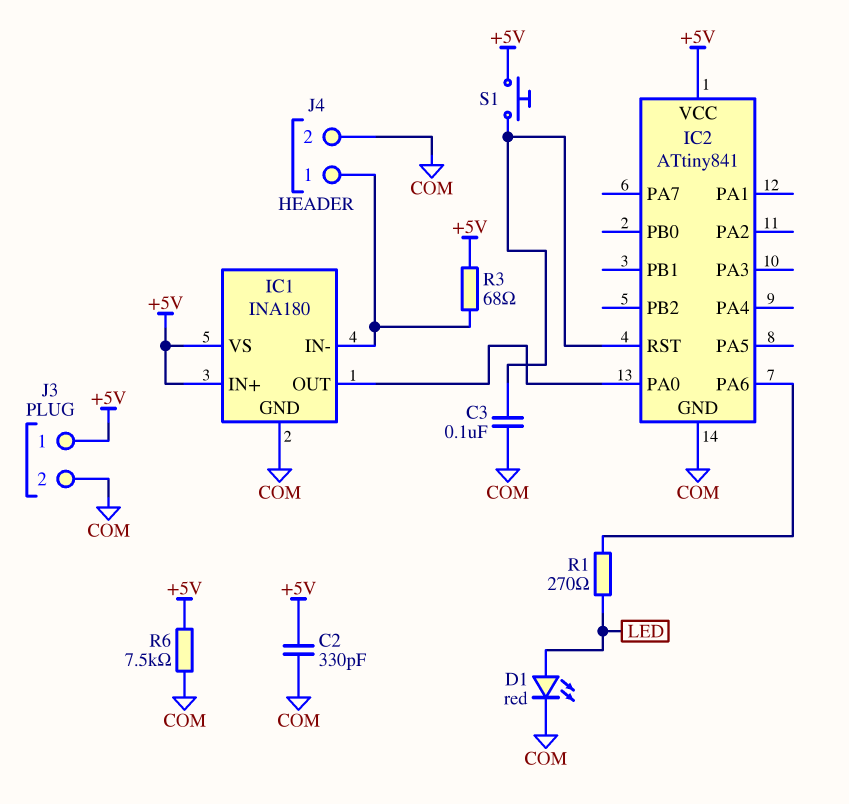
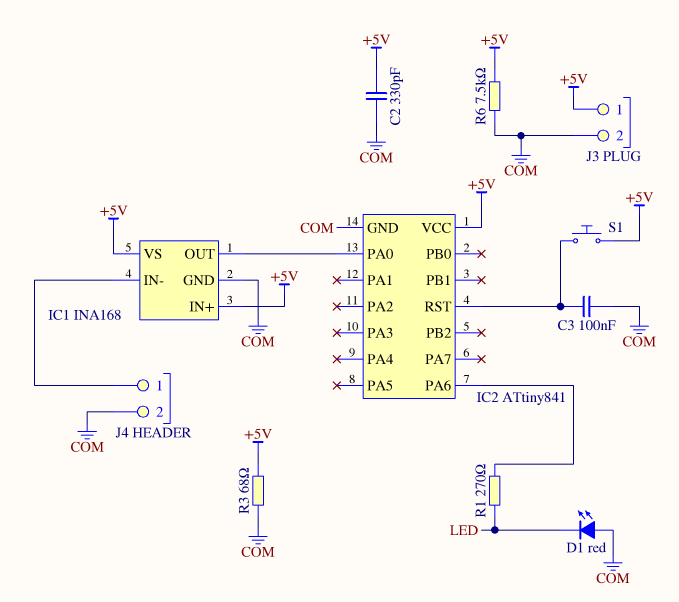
D1: LED red (A LED, K COM) -> LED red (A COM, K LED)
IC1: INA180 -> INA168
R3: 68 (+5V, IC1/IN-) -> 68 (+5V, COM)

